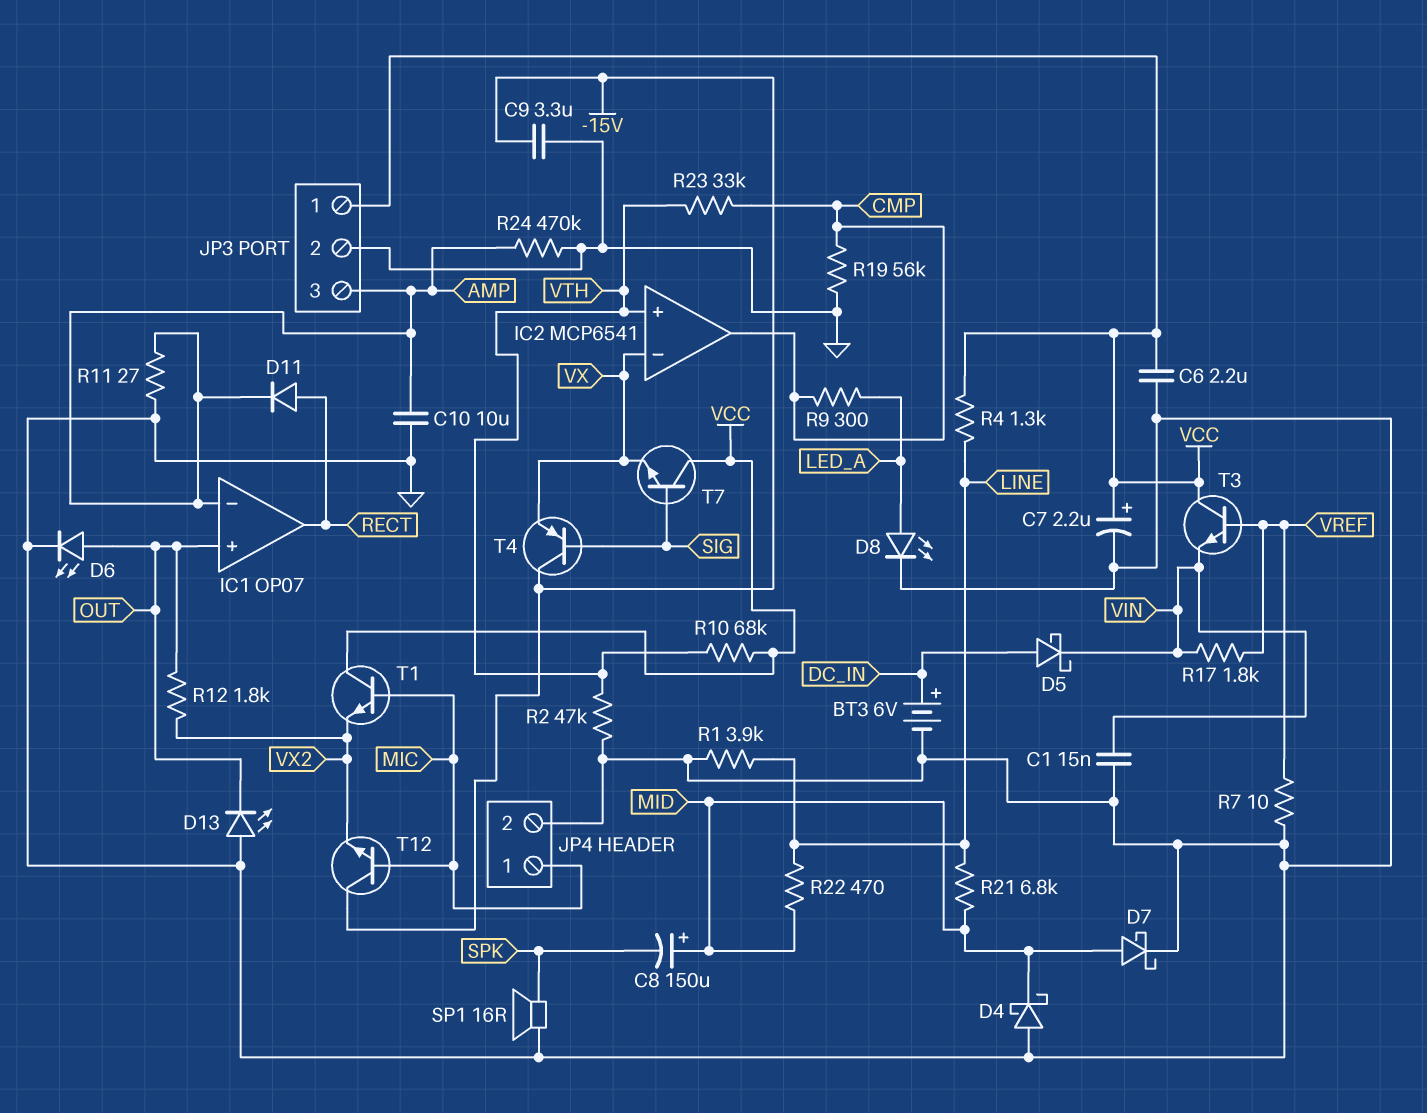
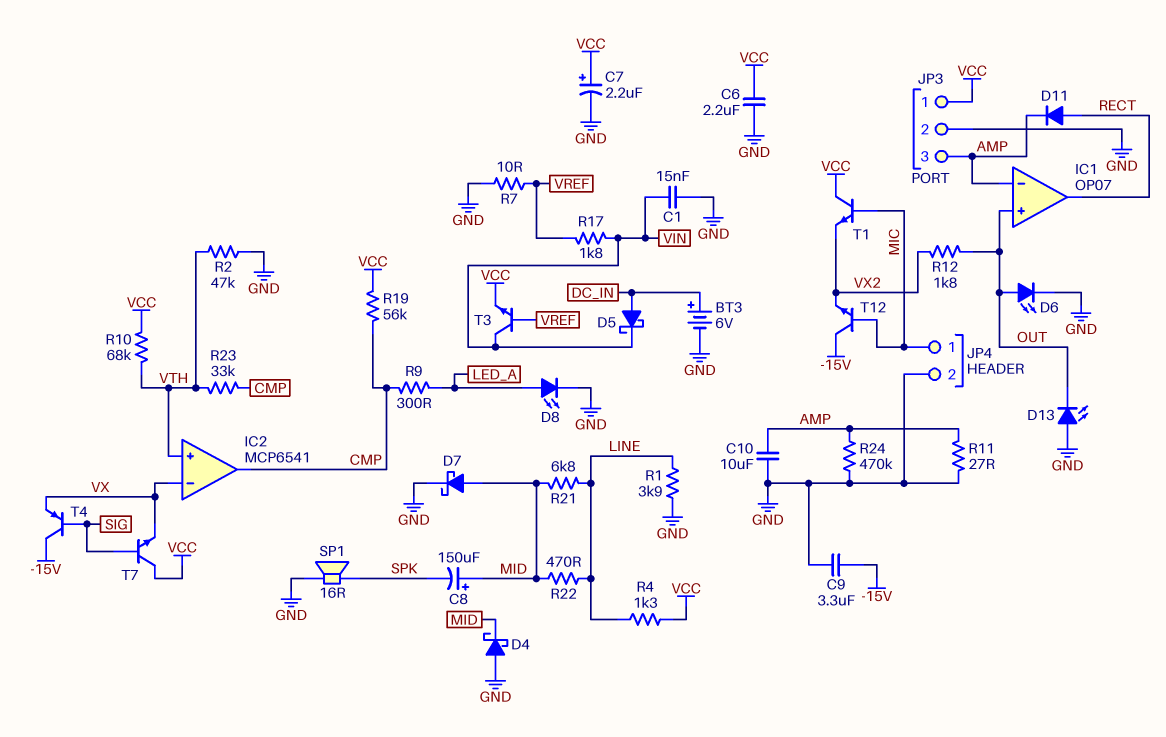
R19: 56k (CMP, GND) -> 56k (CMP, VCC)
T3: NPN (B VREF, C VCC, E VIN) -> NPN (B VREF, C VIN, E VCC)

